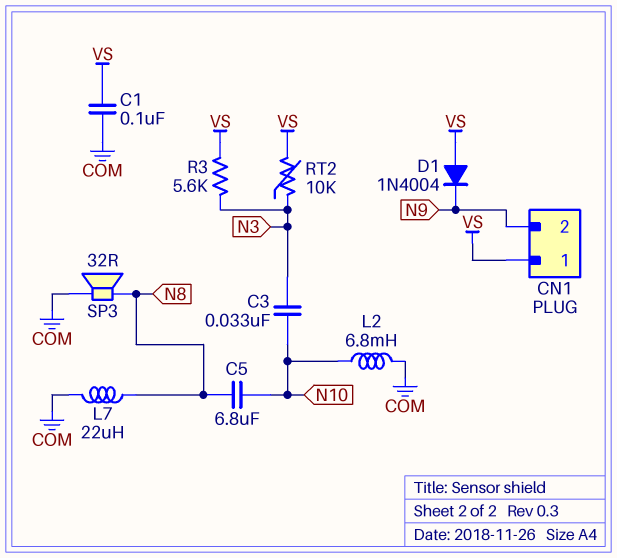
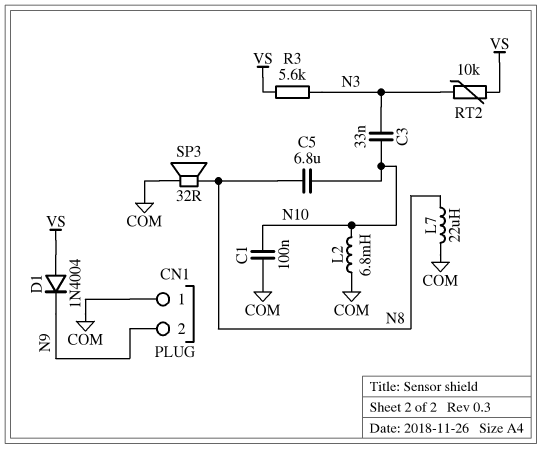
C1: 100nF (COM, VS) -> 100nF (COM, N10)
CN1 pin 1: VS -> COM

